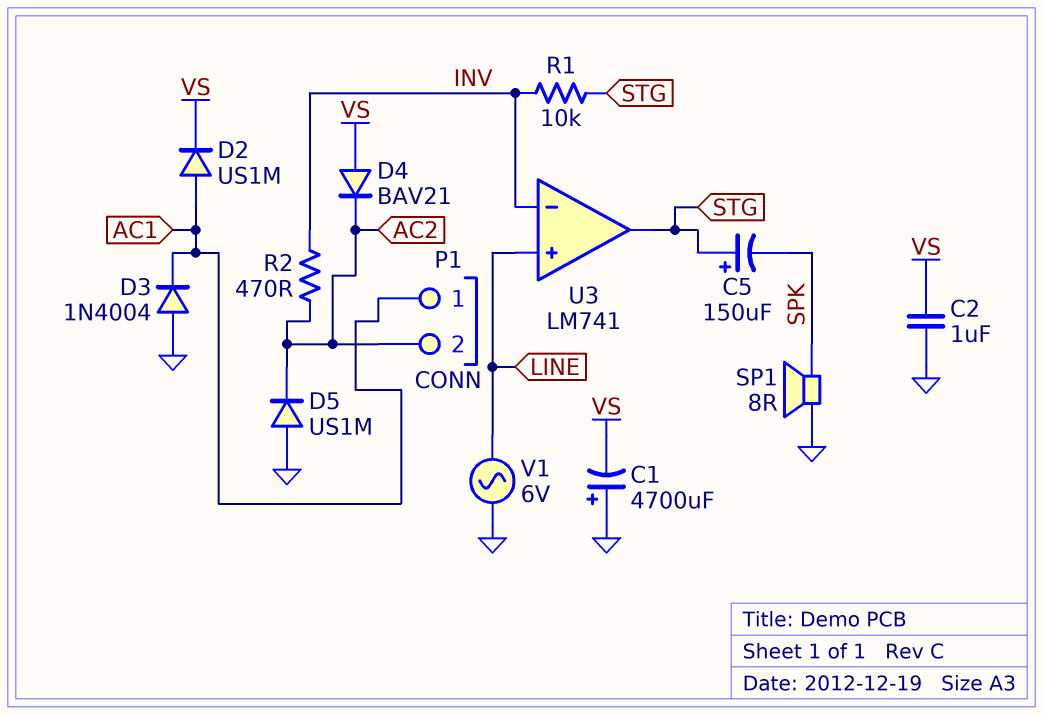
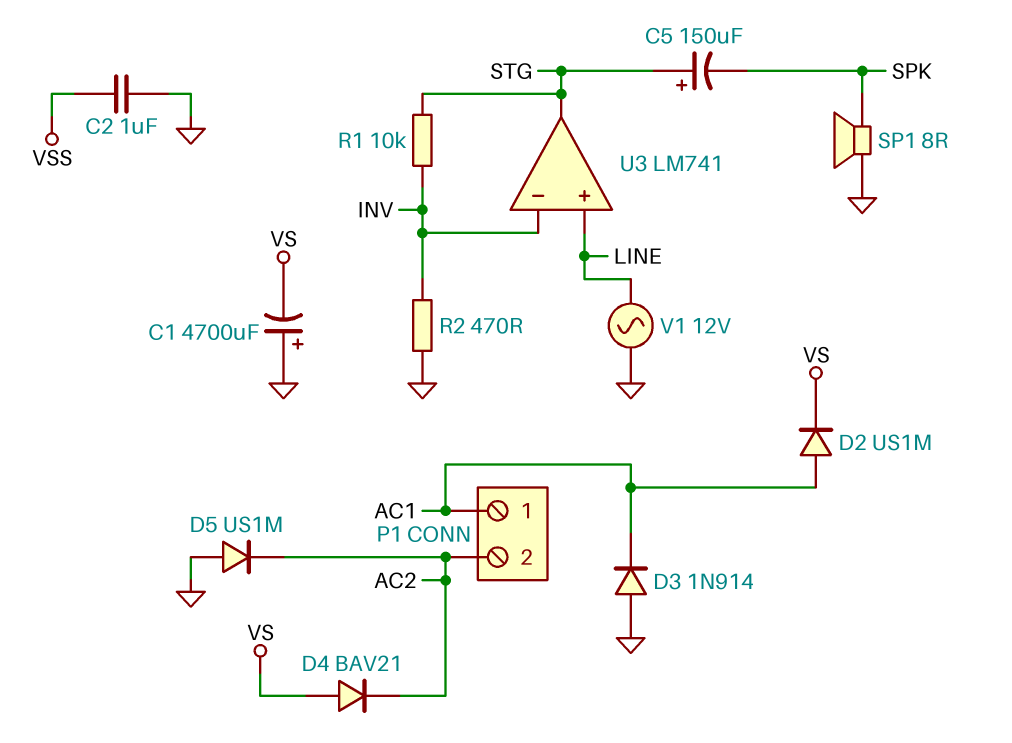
C2: 1uF (GND, VS) -> 1uF (GND, VSS)
D3: diode 1N4004 (A GND, K AC1) -> diode 1N914 (A GND, K AC1)
R2: 470 (AC2, INV) -> 470 (GND, INV)
V1: AC 6V (GND, LINE) -> AC 12V (GND, LINE)

